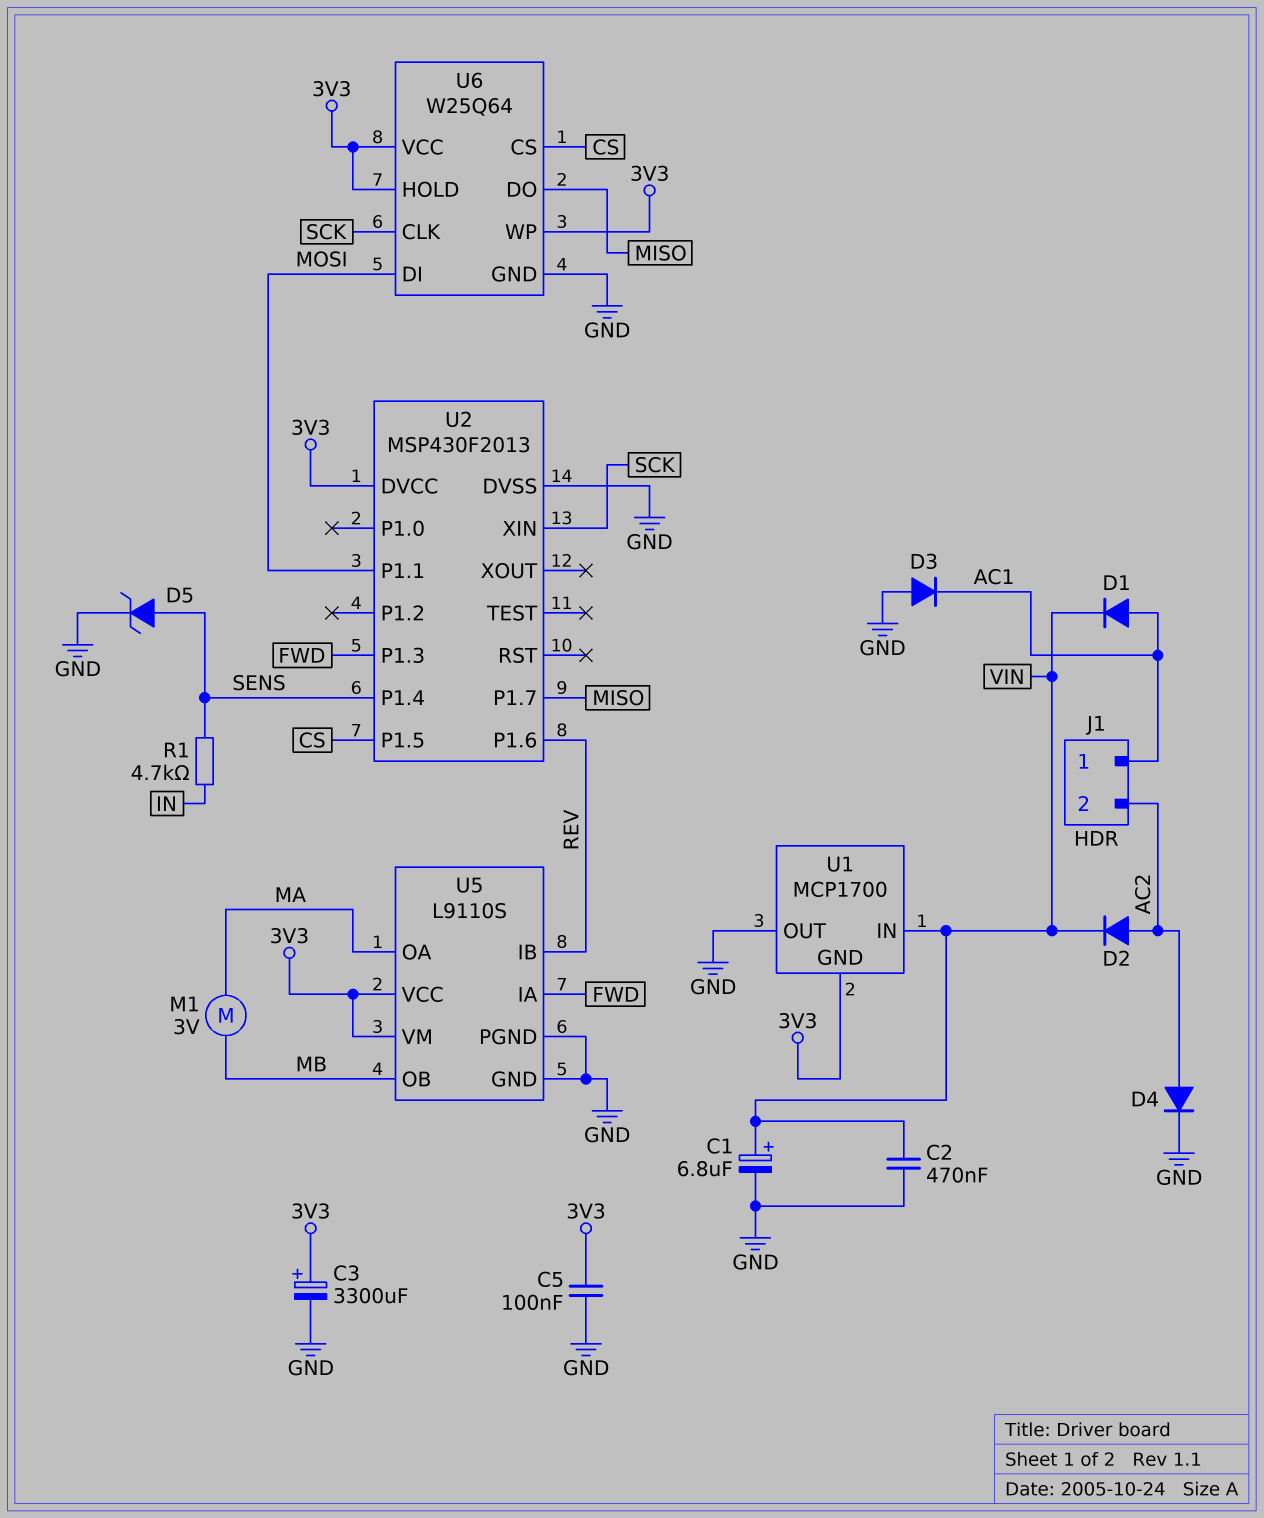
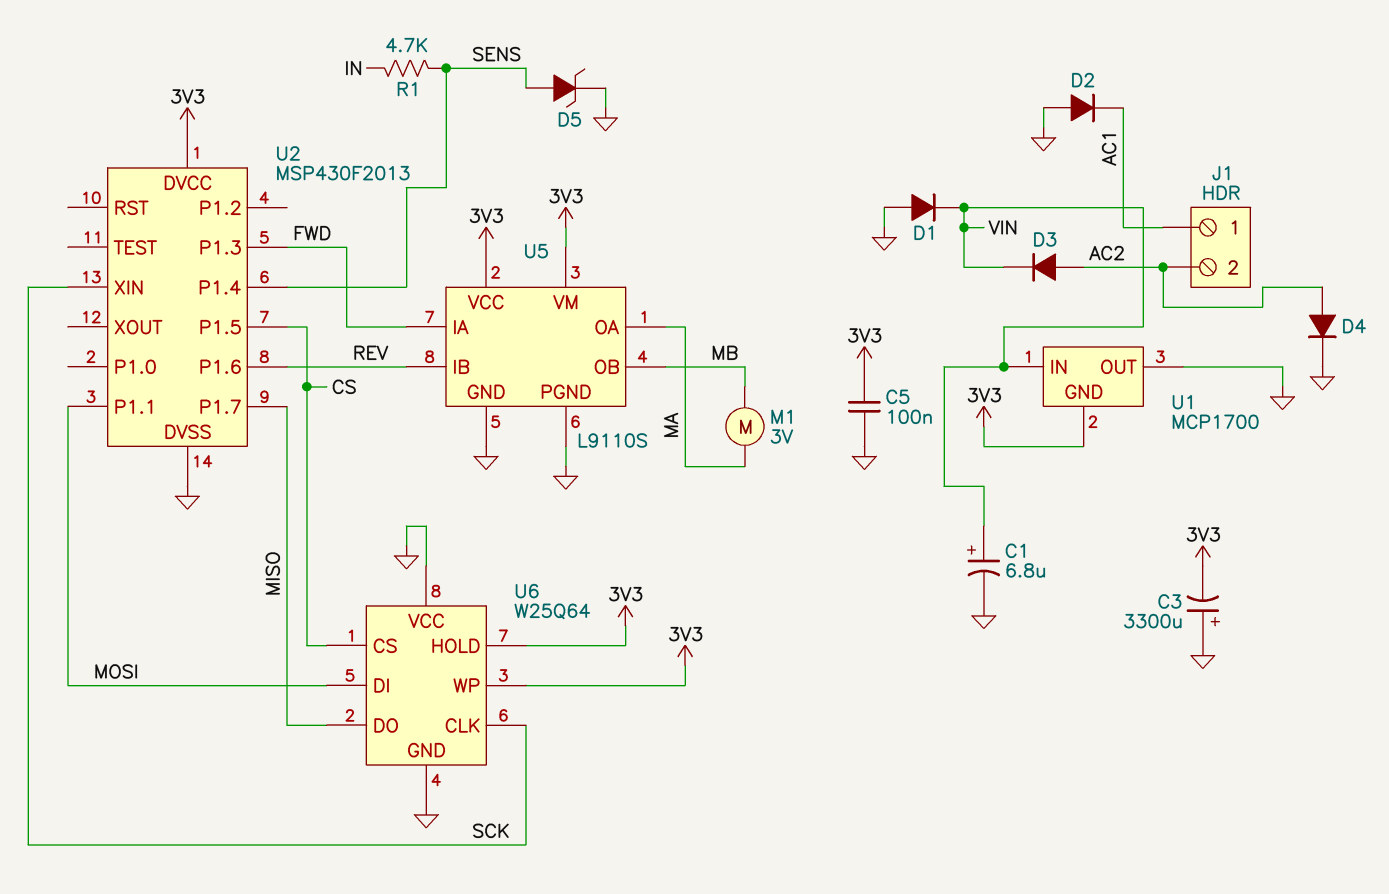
C2: 470nF (GND, VIN) -> none
C3: 3300uF (plus 3V3, minus GND) -> 3300uF (plus GND, minus 3V3)
D1: diode (A AC1, K VIN) -> diode (A GND, K VIN)
D2: diode (A AC2, K VIN) -> diode (A GND, K AC1)
D3: diode (A GND, K AC1) -> diode (A AC2, K VIN)
U6 pin VCC: 3V3 -> GND

